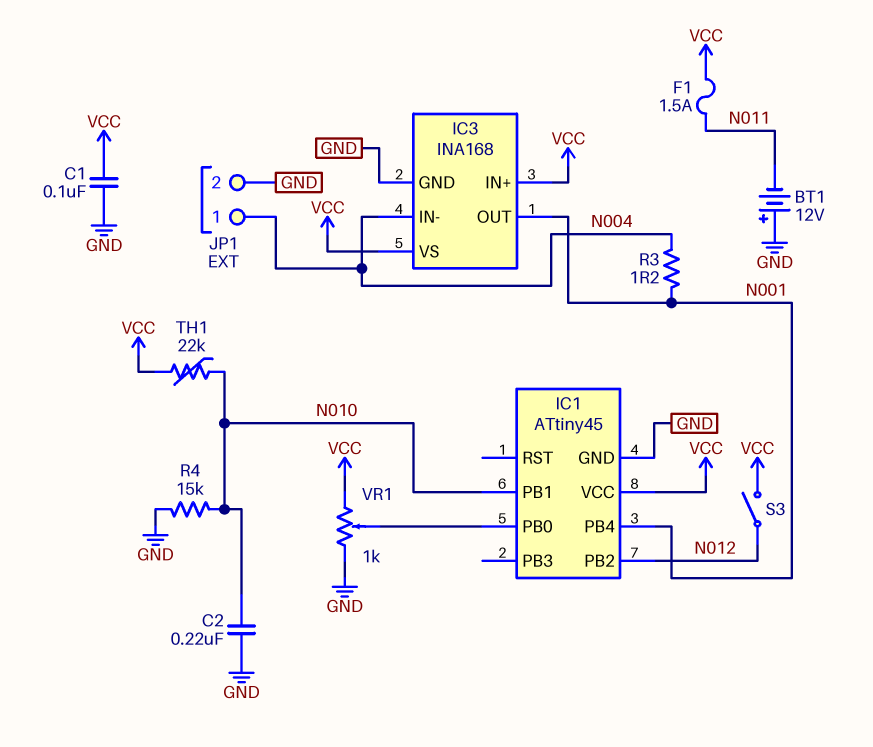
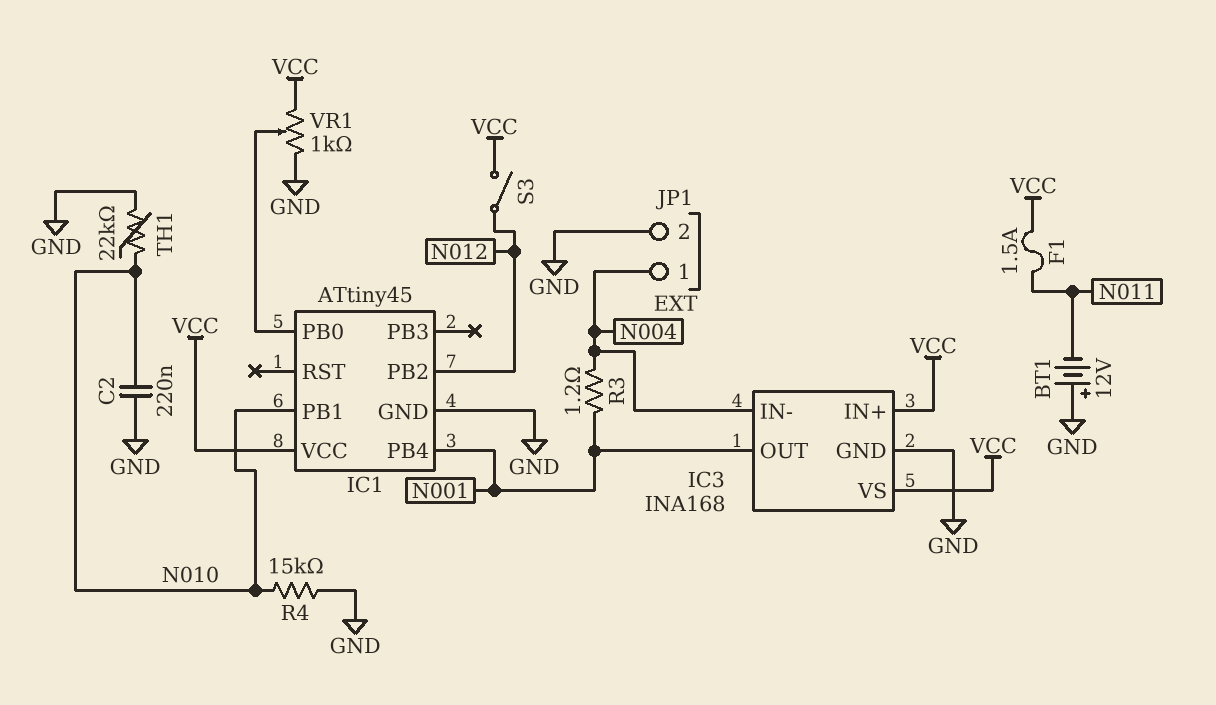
C1: 100nF (GND, VCC) -> none
TH1: 22k (N010, VCC) -> 22k (GND, N010)

